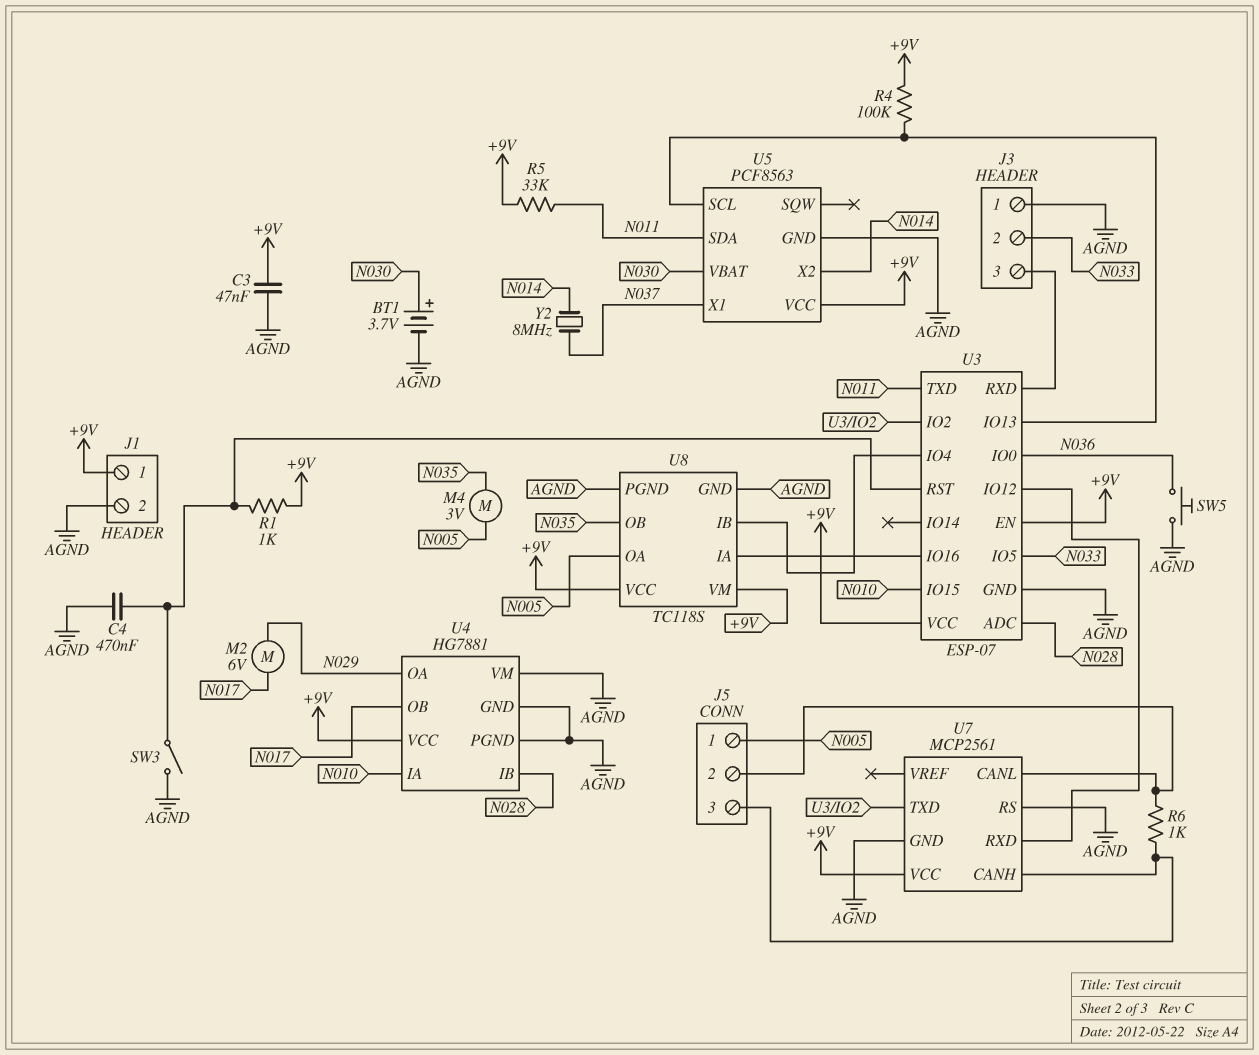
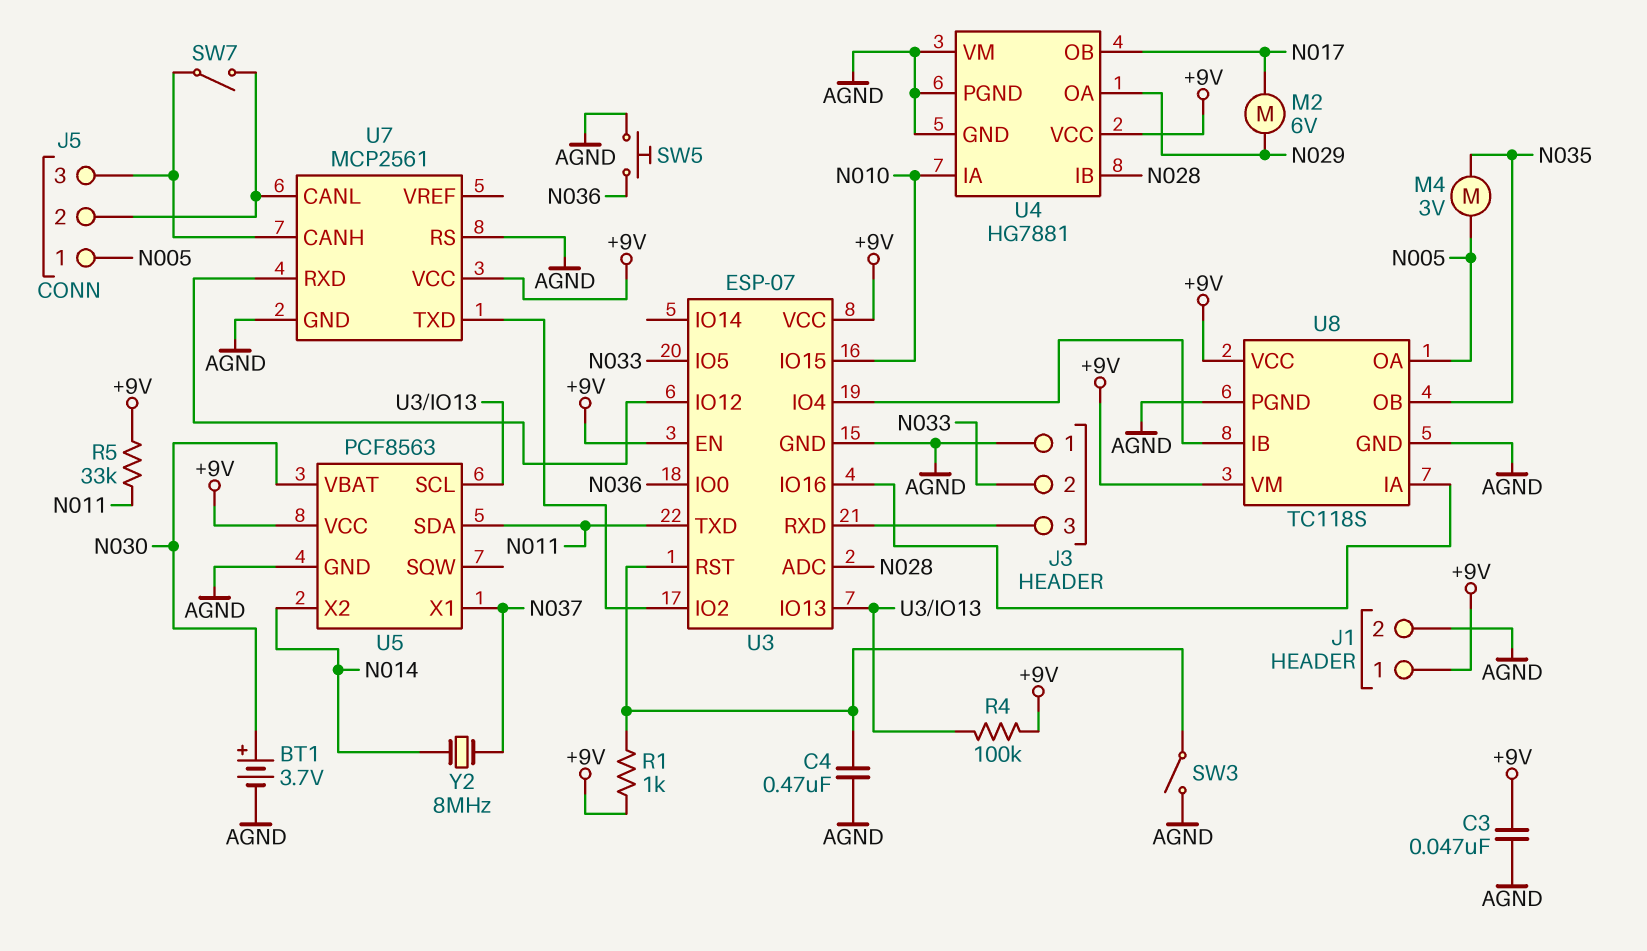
R6: 1k (J5/2, J5/3) -> none
SW7: none -> switch (J5/2, J5/3)

